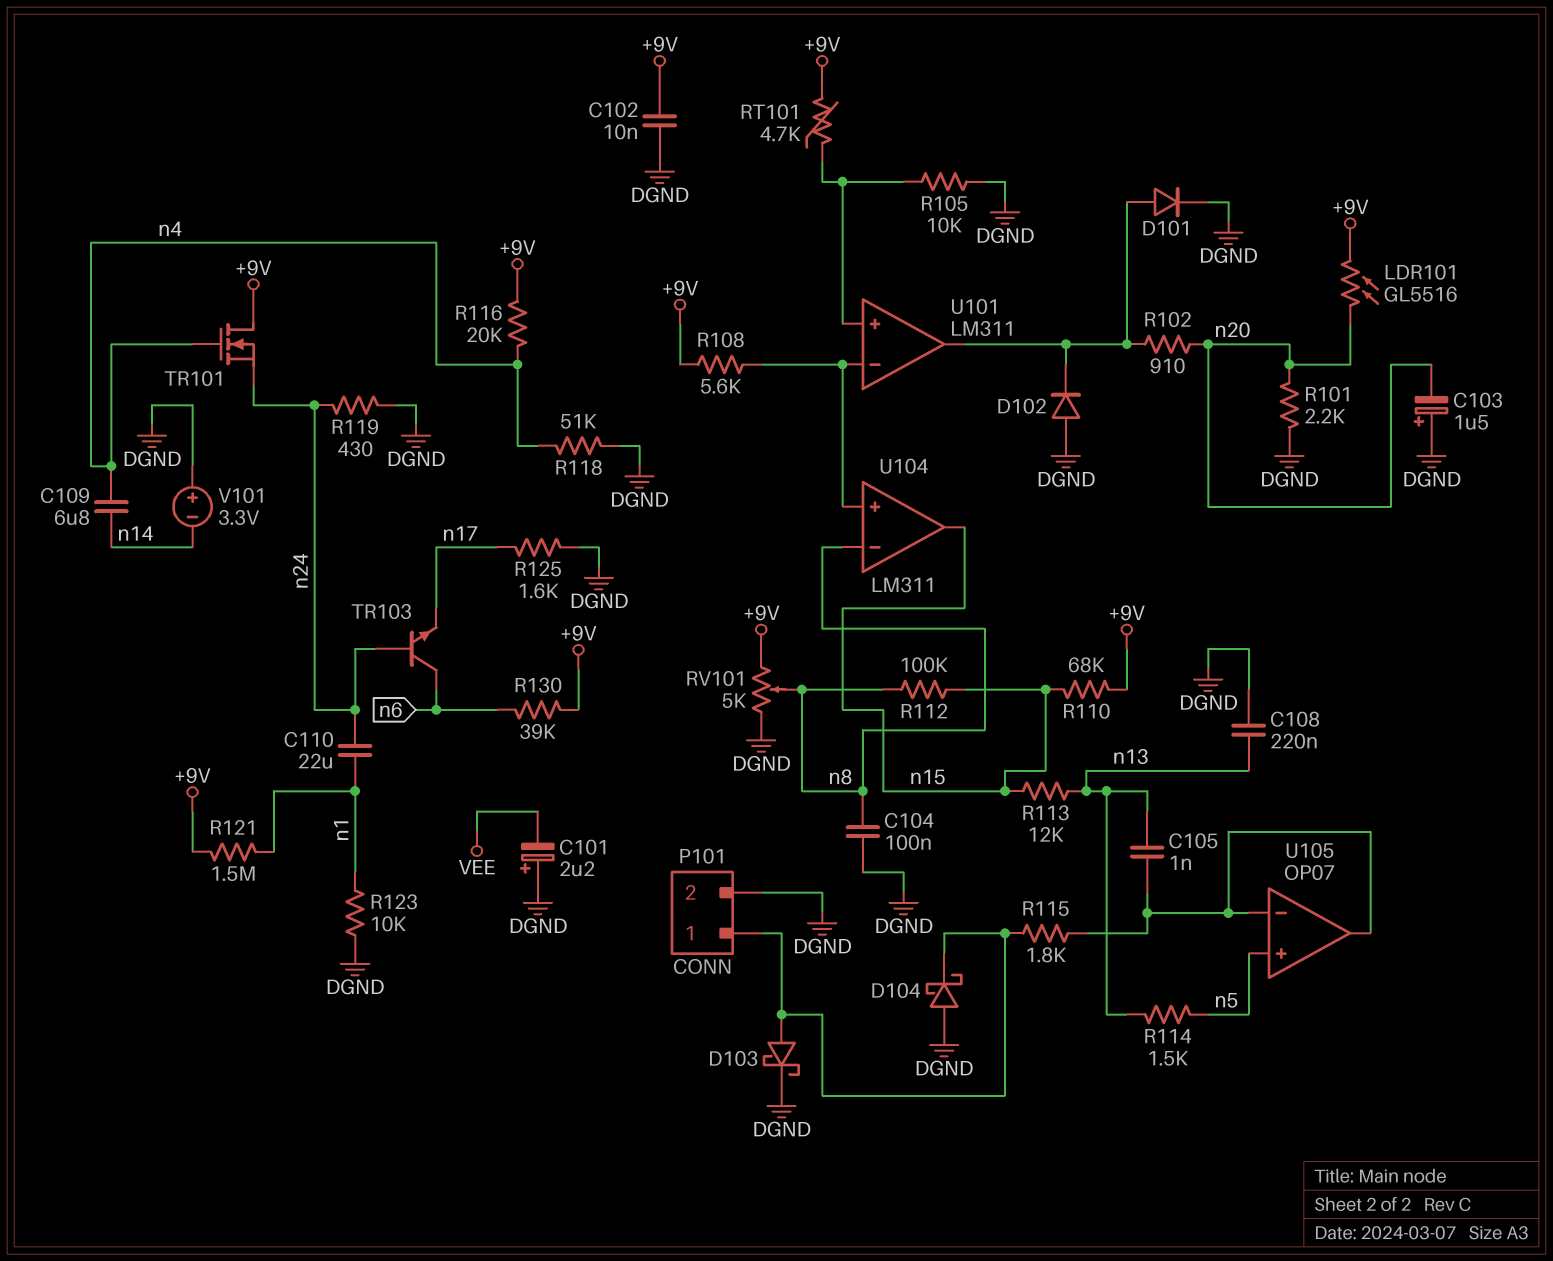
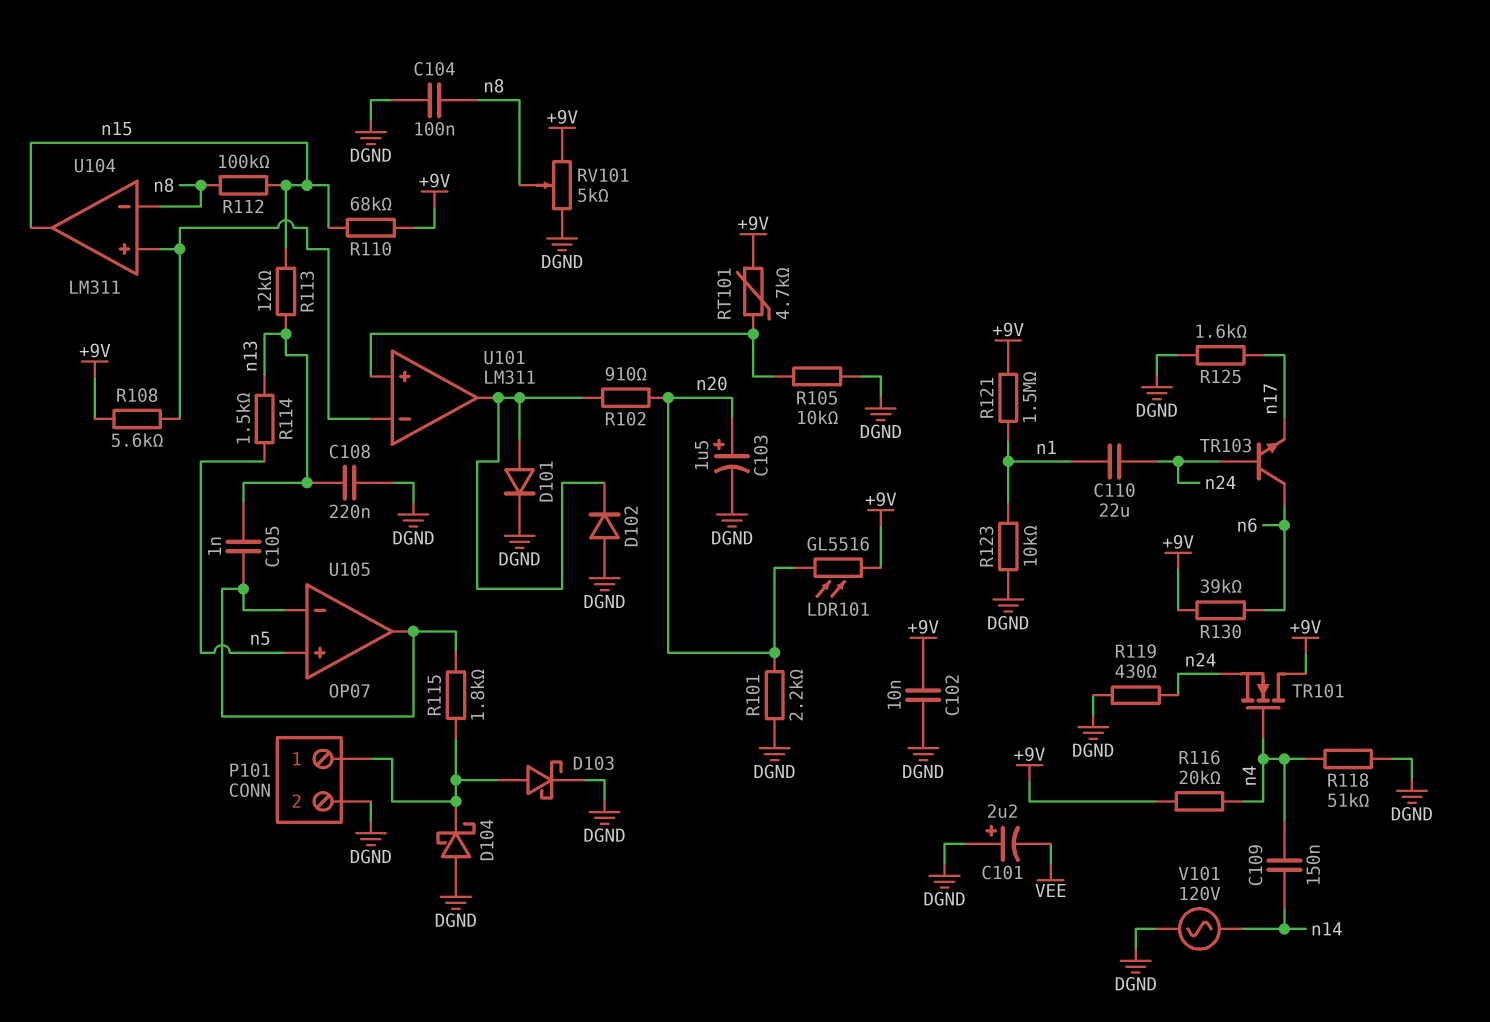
C103: 1.5uF (plus DGND, minus n20) -> 1.5uF (plus n20, minus DGND)
C109: 6.8uF (n4, n14) -> 150nF (n4, n14)
V101: 3.3V (plus DGND, minus n14) -> AC 120V (DGND, n14)

